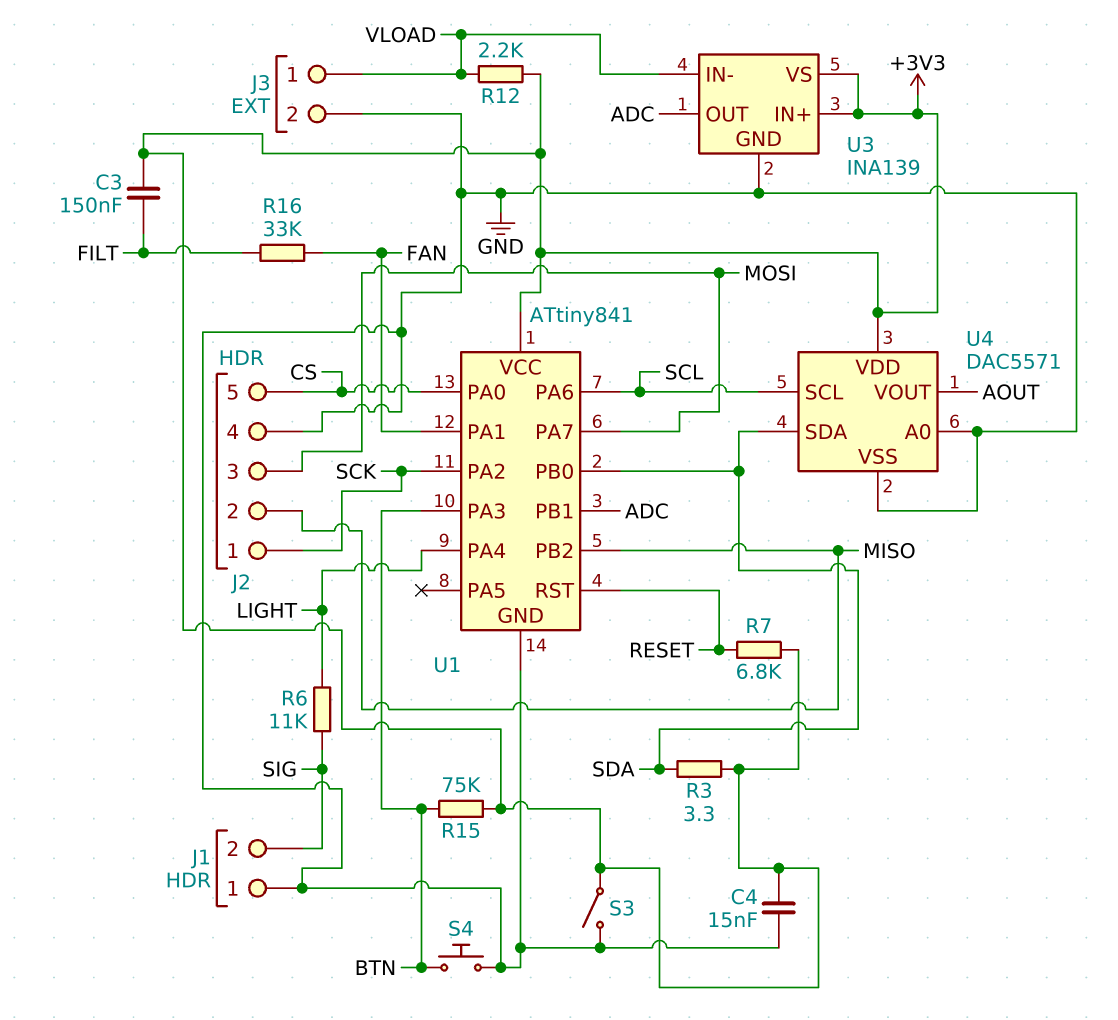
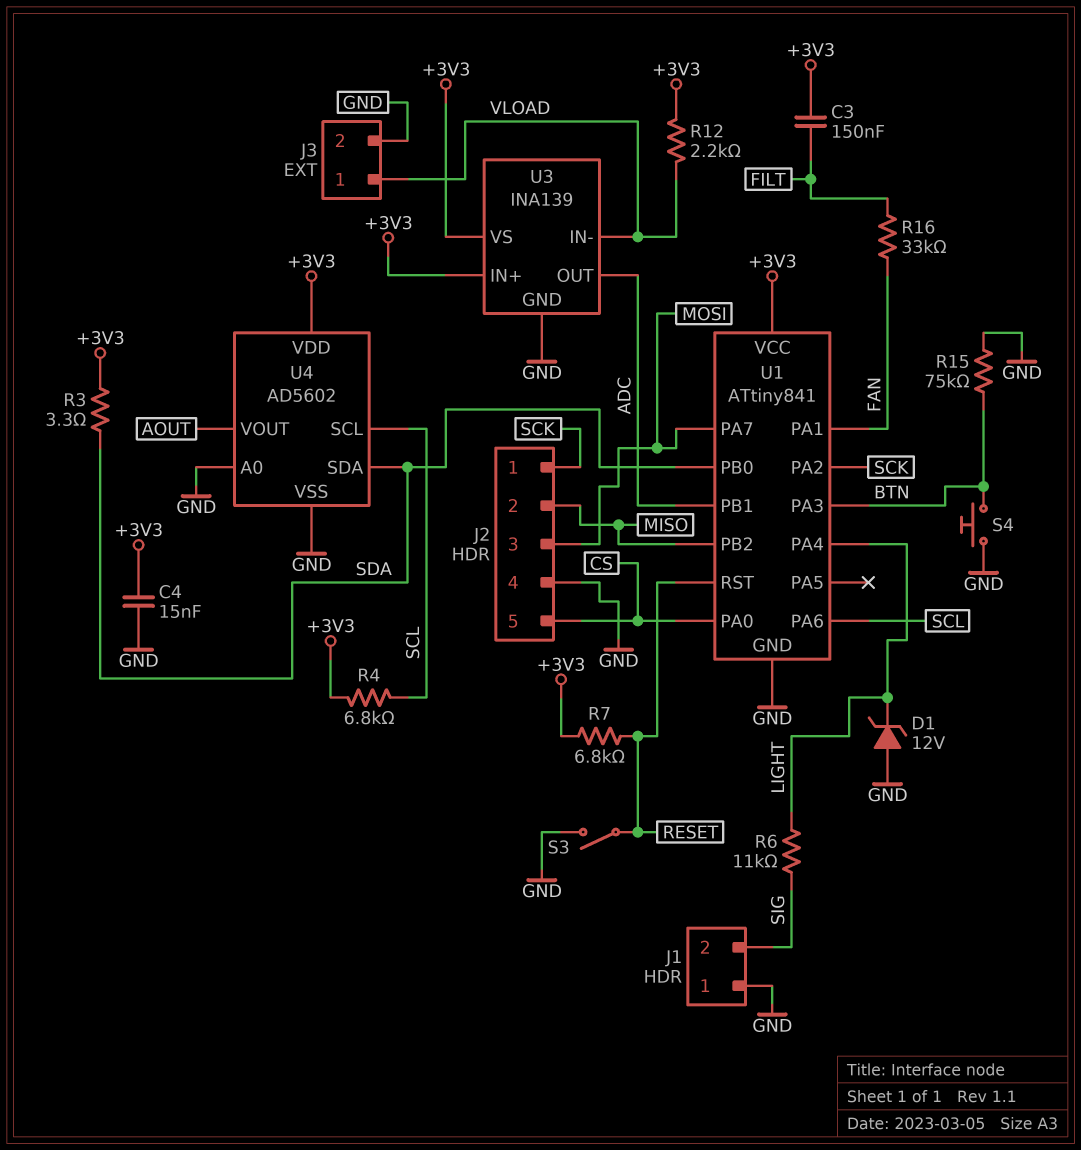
D1: none -> zener 12V (A GND, K LIGHT)
R4: none -> 6.8k (+3V3, SCL)
R15: 75k (+3V3, BTN) -> 75k (BTN, GND)
S3: switch (+3V3, GND) -> switch (GND, RESET)
U4: DAC5571 -> AD5602

